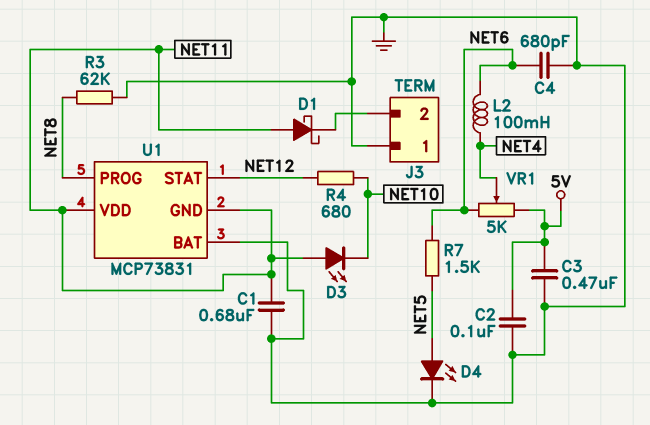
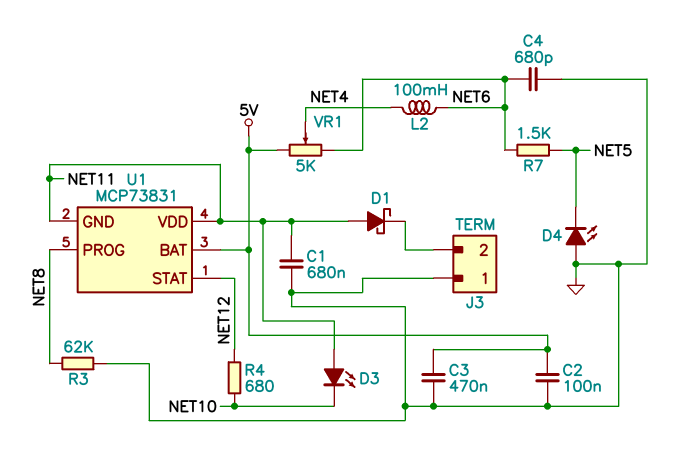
D4: LED (A NET5, K GND) -> LED (A GND, K NET5)
U1 pin BAT: GND -> 5V

